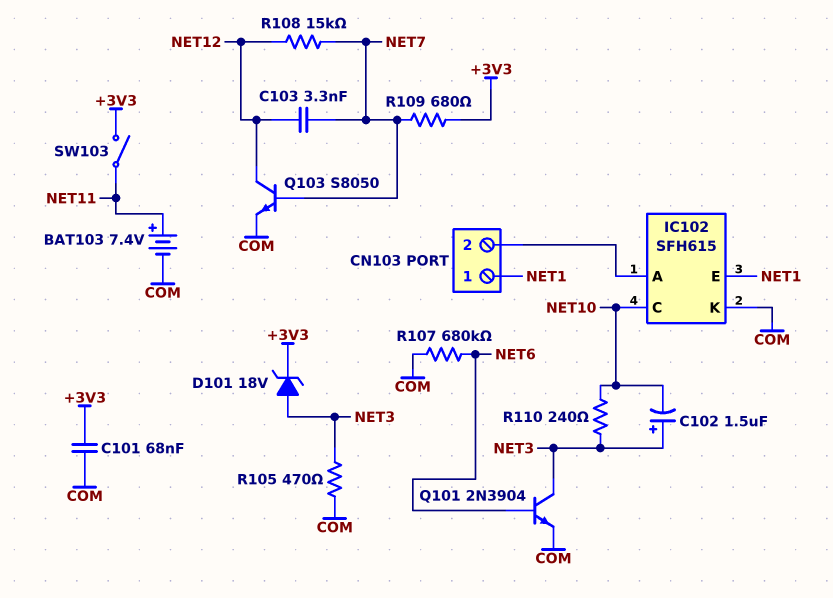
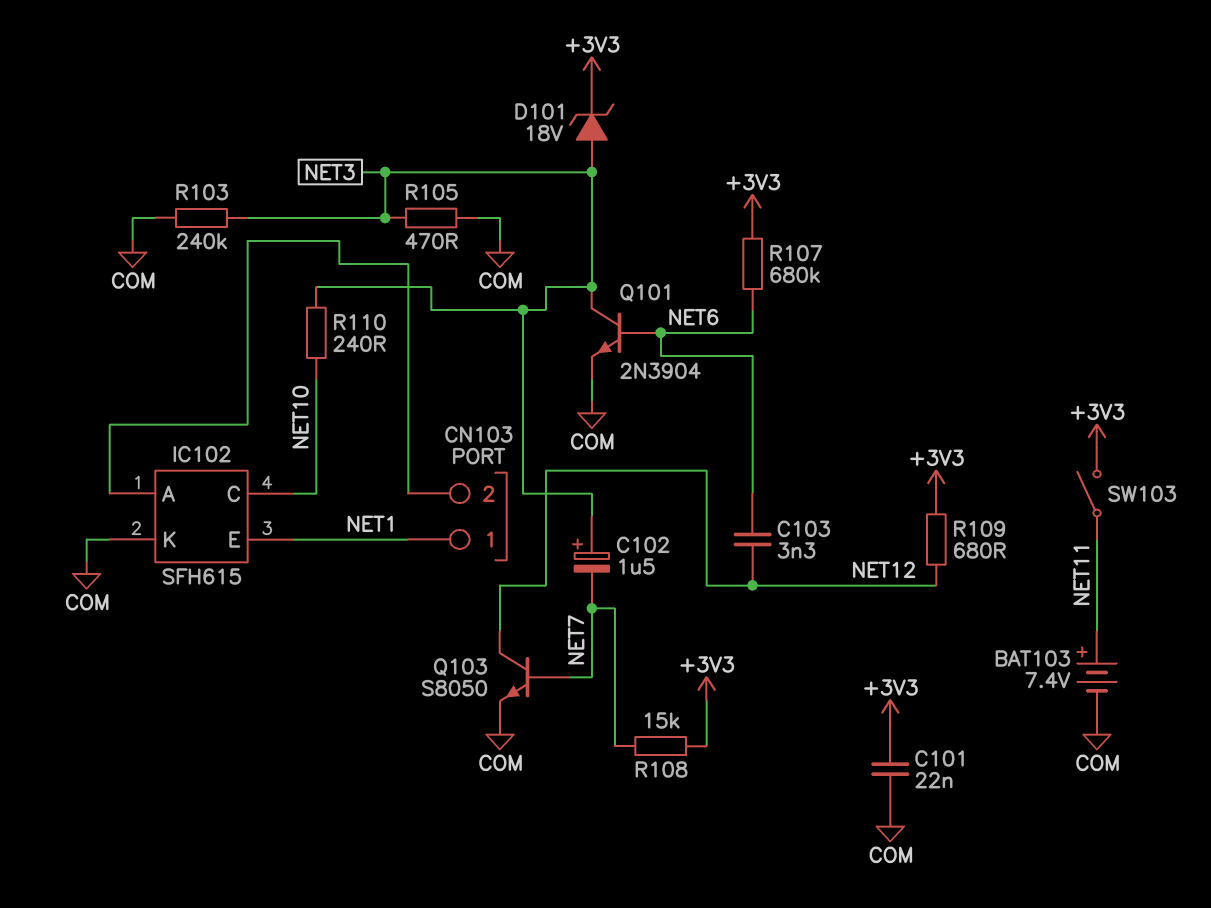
C101: 68nF (+3V3, COM) -> 22nF (+3V3, COM)
C102: 1.5uF (plus NET3, minus NET10) -> 1.5uF (plus NET3, minus NET7)
C103: 3.3nF (NET7, NET12) -> 3.3nF (NET6, NET12)
R103: none -> 240k (COM, NET3)
R107: 680k (COM, NET6) -> 680k (+3V3, NET6)
R108: 15k (NET7, NET12) -> 15k (+3V3, NET7)
R109: 680 (+3V3, NET7) -> 680 (+3V3, NET12)

